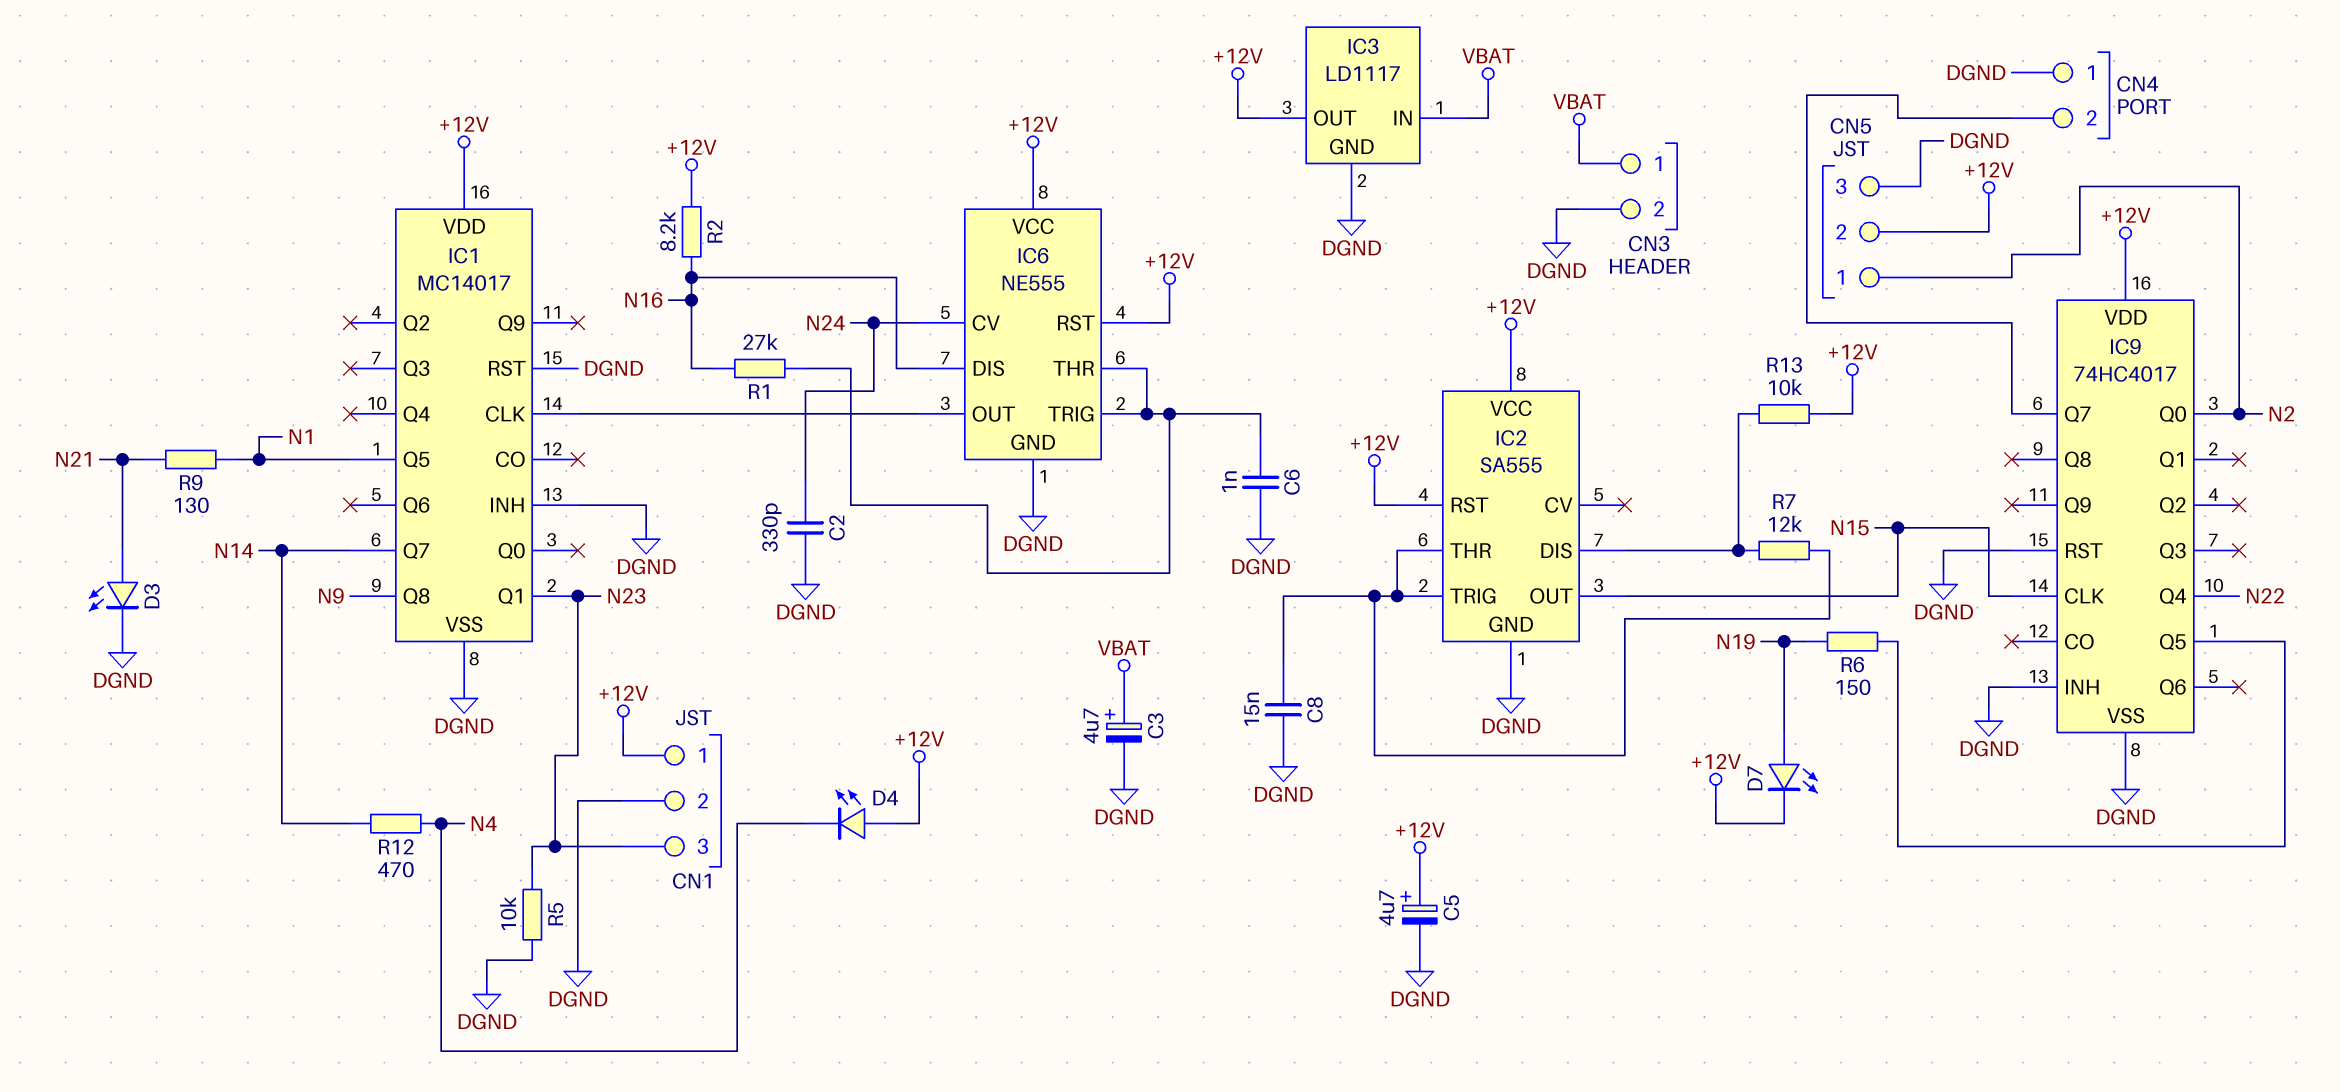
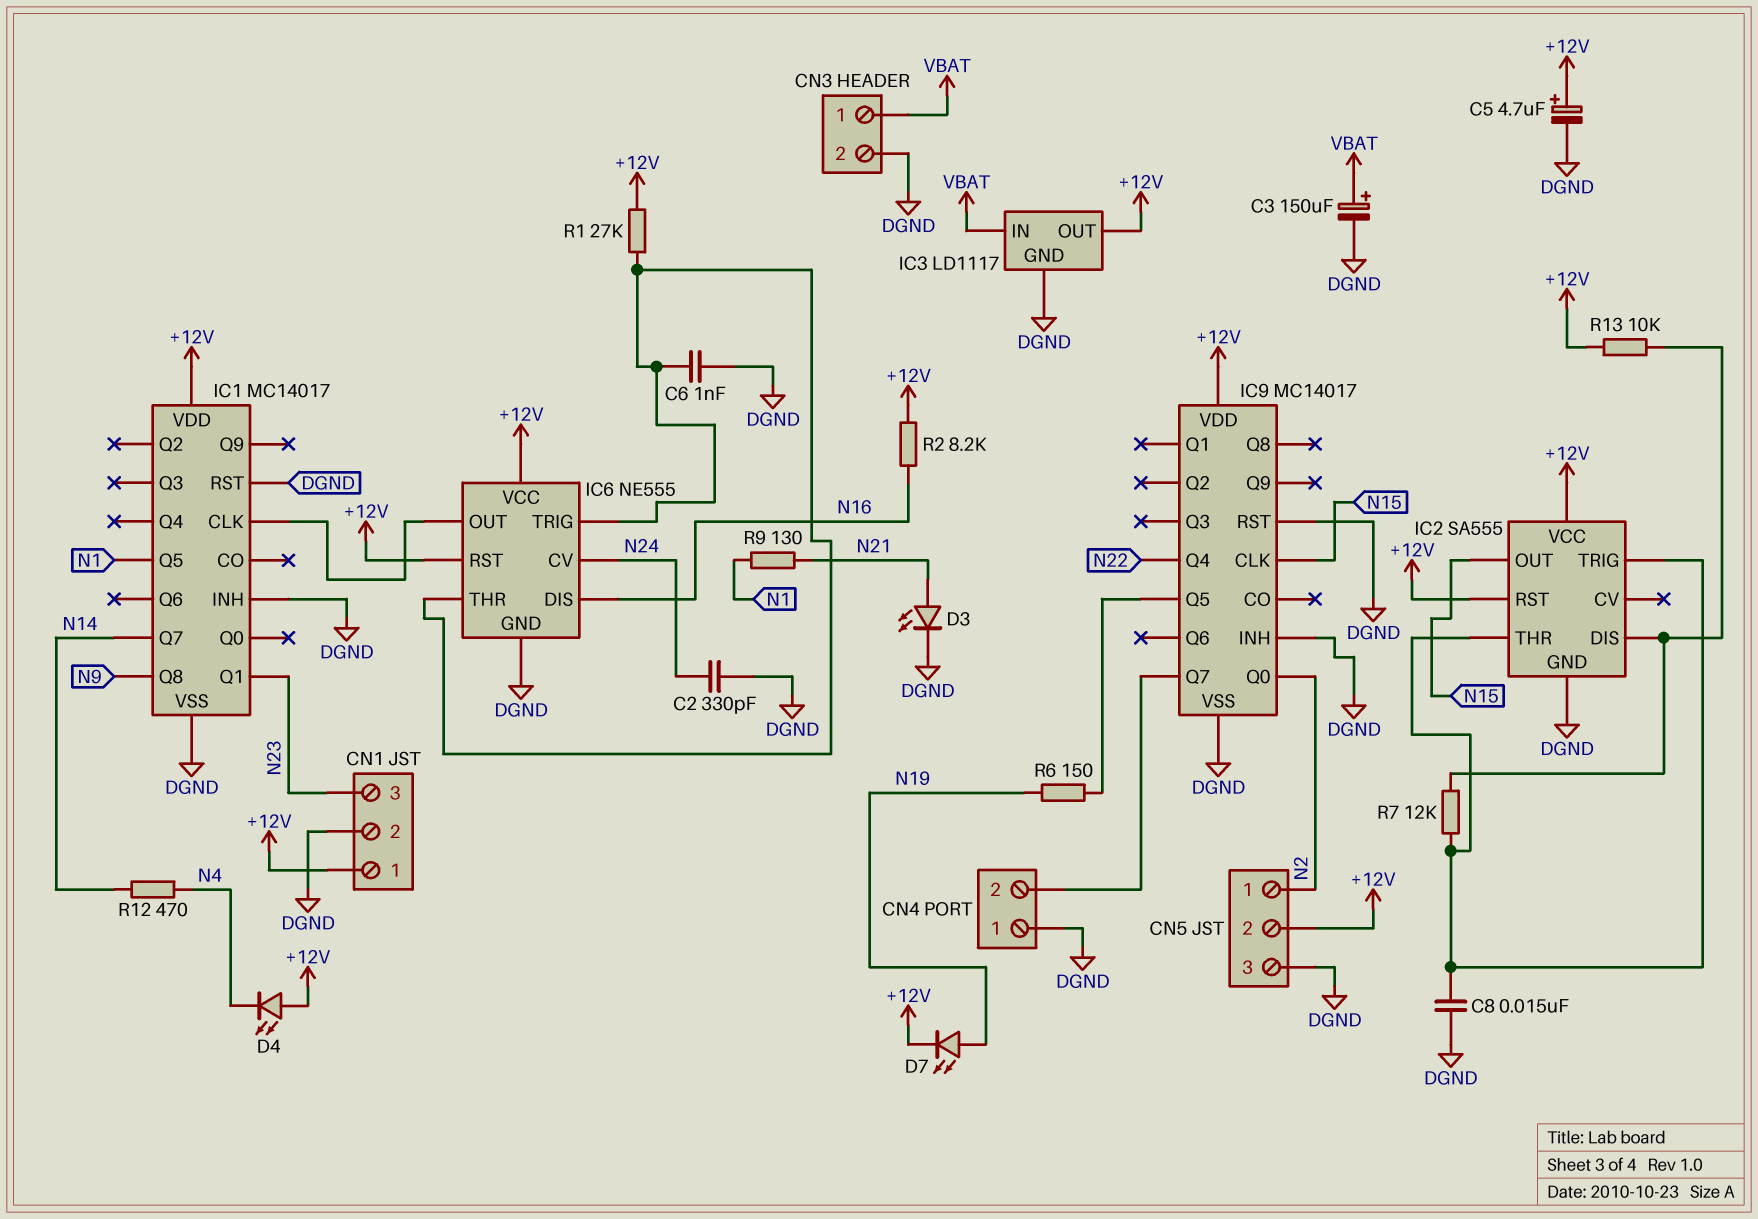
C3: 4.7uF (plus VBAT, minus DGND) -> 150uF (plus VBAT, minus DGND)
IC9: 74HC4017 -> MC14017
R1: 27k (IC6/THR, N16) -> 27k (+12V, IC6/THR)
R5: 10k (DGND, N23) -> none

